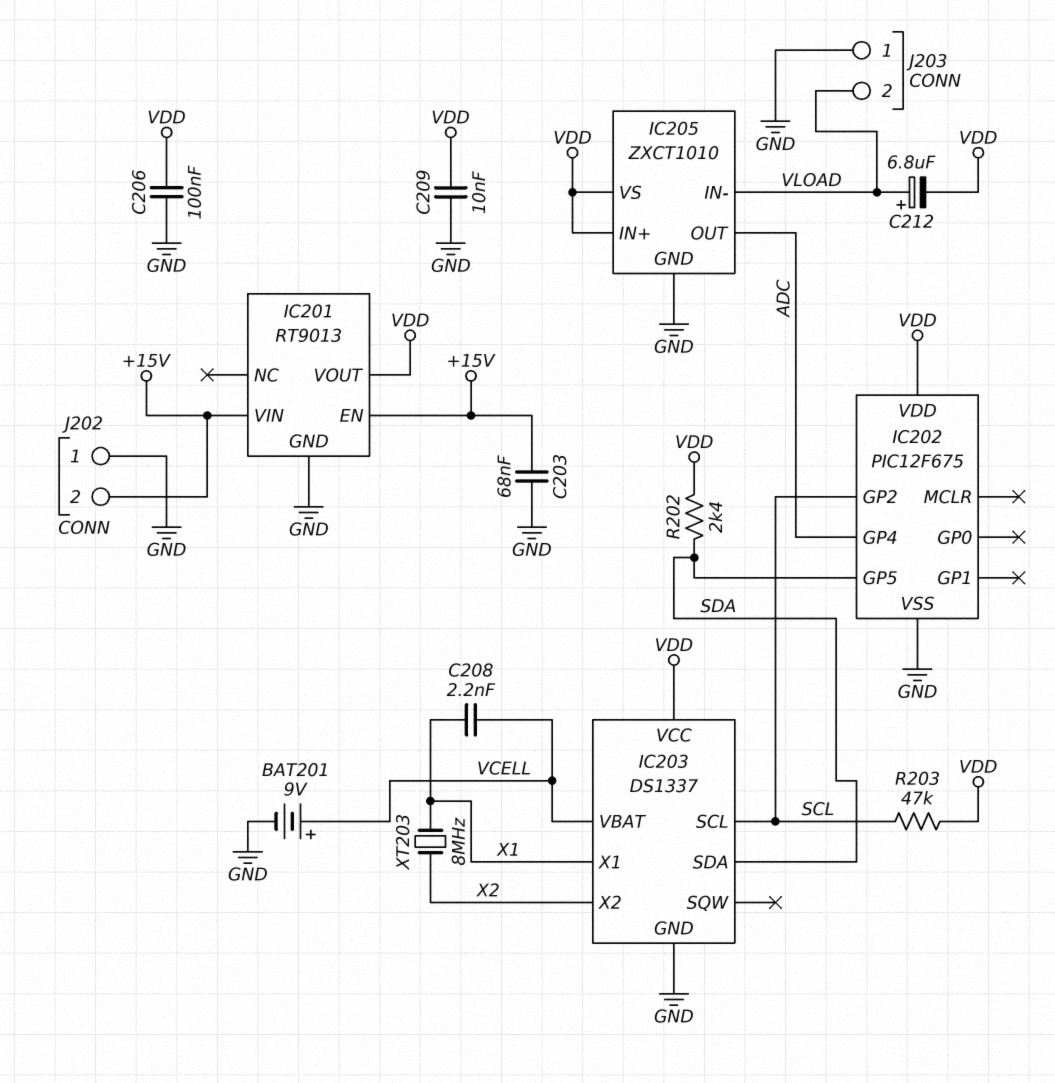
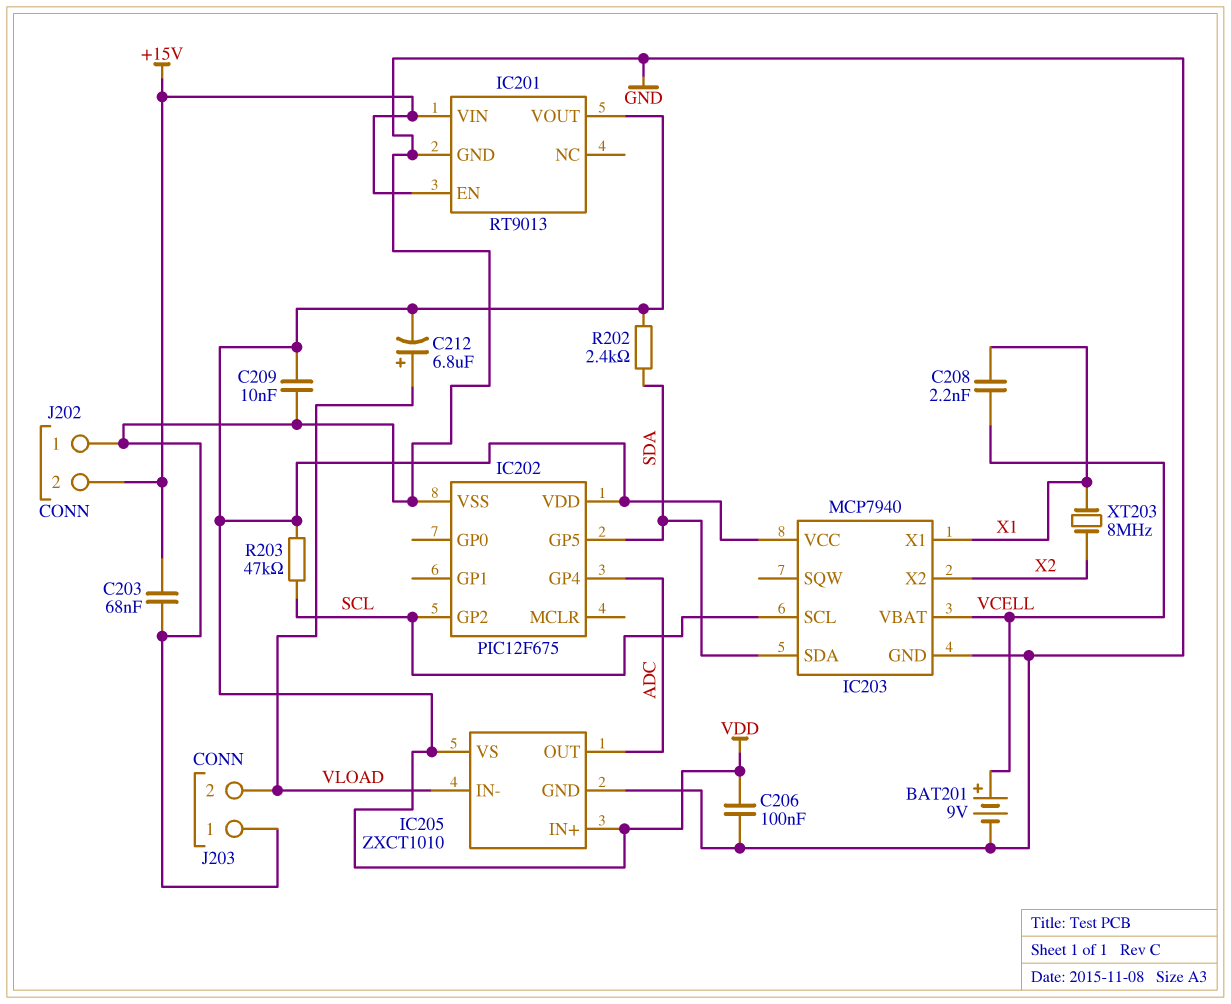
IC203: DS1337 -> MCP7940

